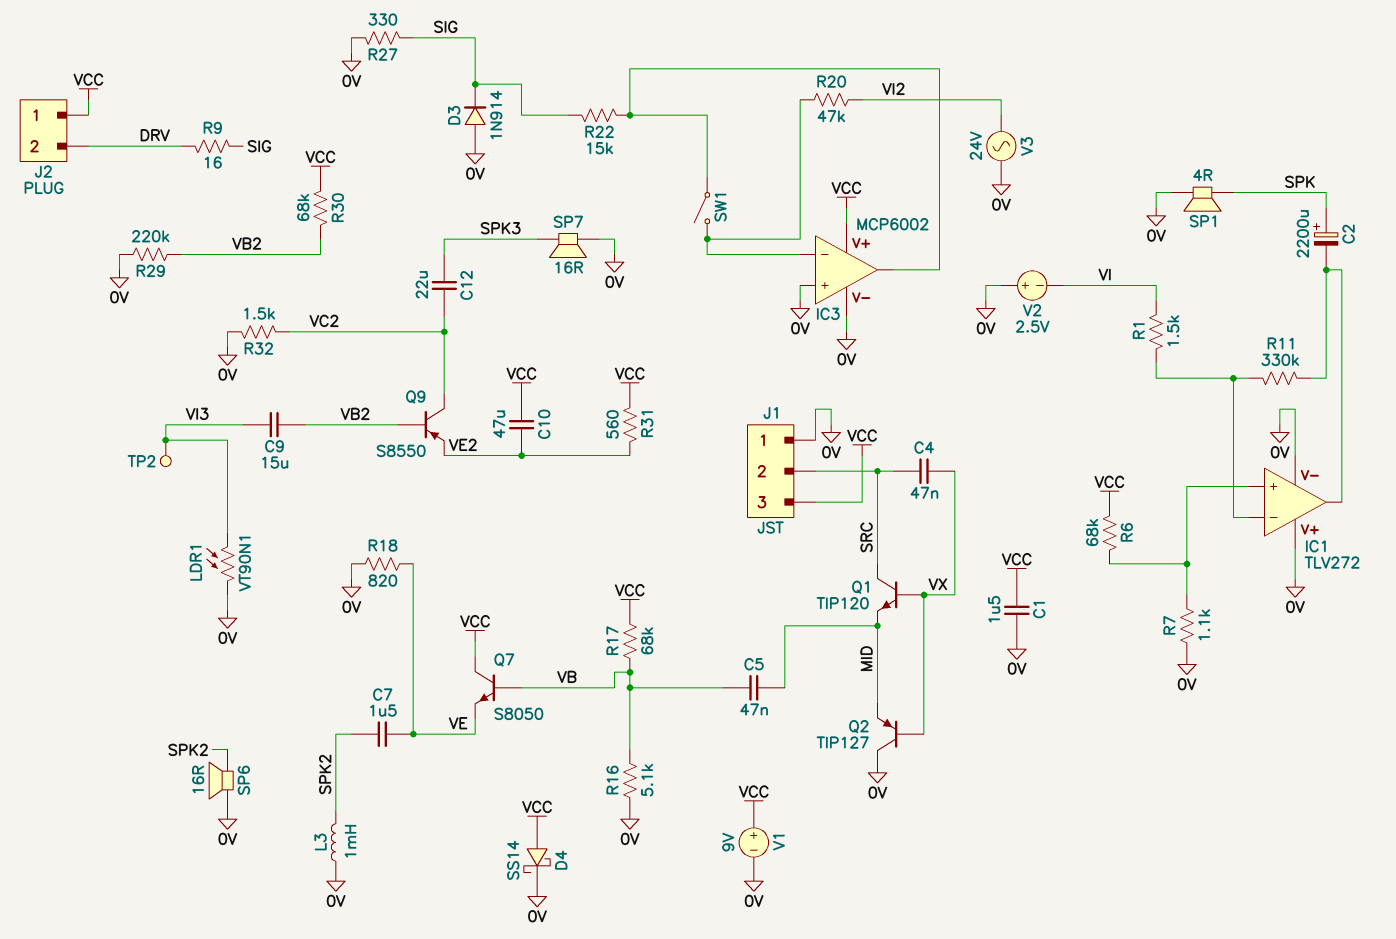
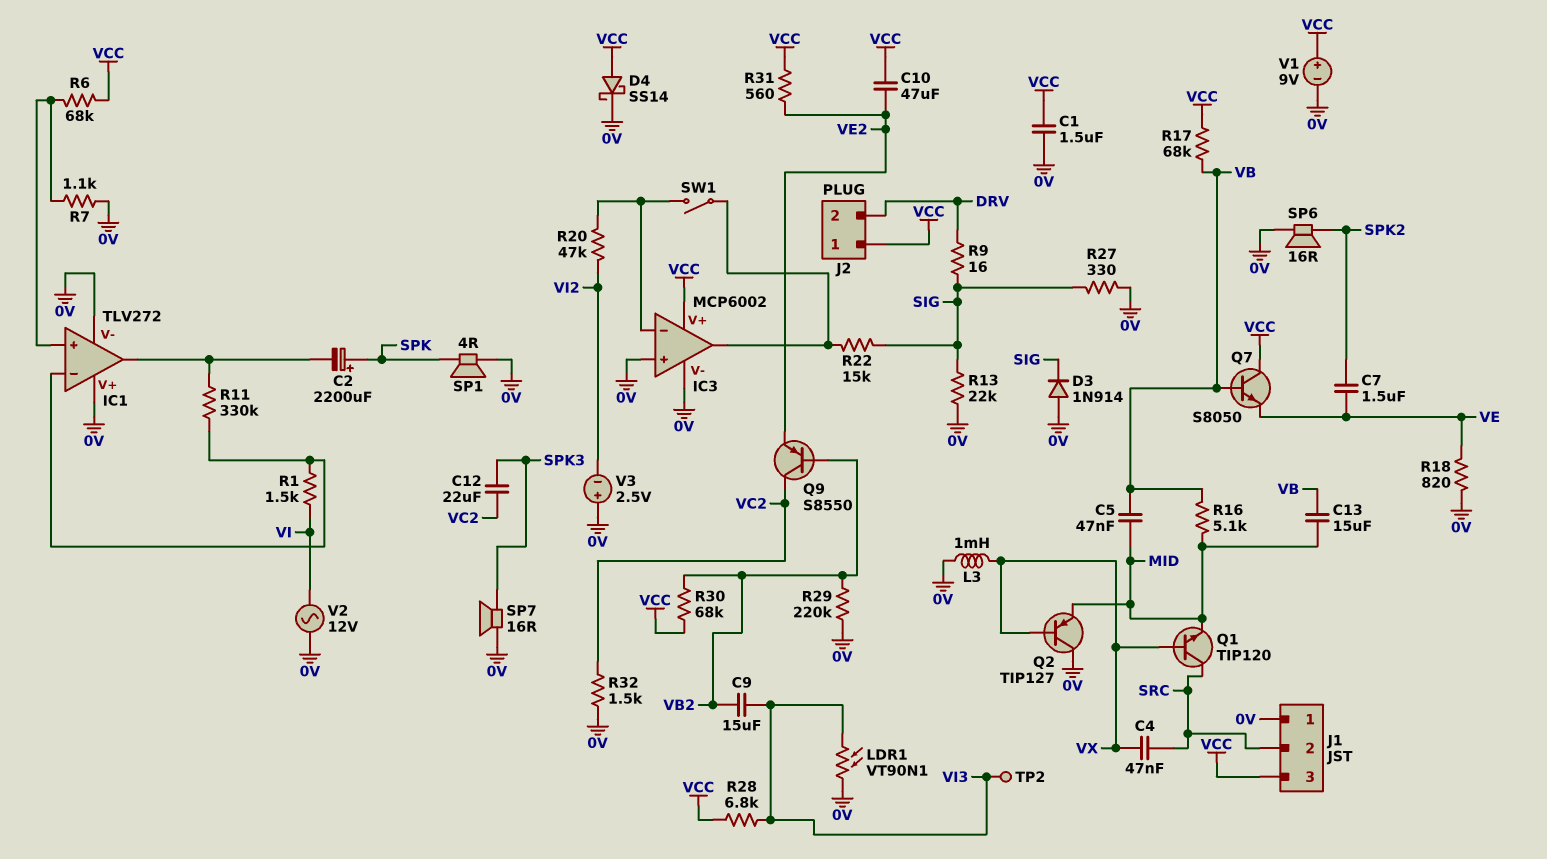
C13: none -> 15uF (MID, VB)
L3: 1mH (0V, SPK2) -> 1mH (0V, VX)
R13: none -> 22k (0V, SIG)
R16: 5.1k (0V, VB) -> 5.1k (MID, VB)
R28: none -> 6.8k (VCC, VI3)
V2: 2.5V (plus 0V, minus VI) -> AC 12V (0V, VI)
V3: AC 24V (0V, VI2) -> 2.5V (plus 0V, minus VI2)

